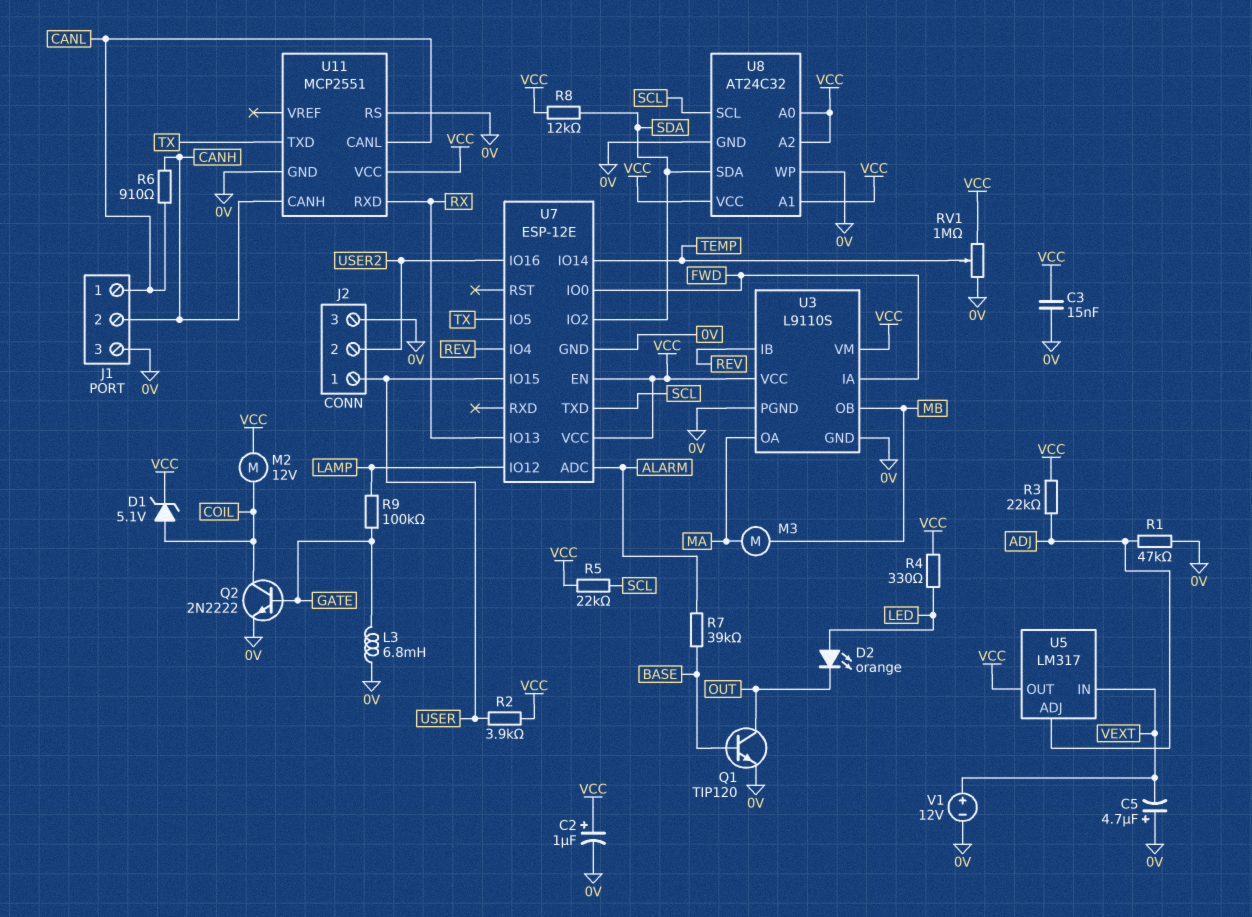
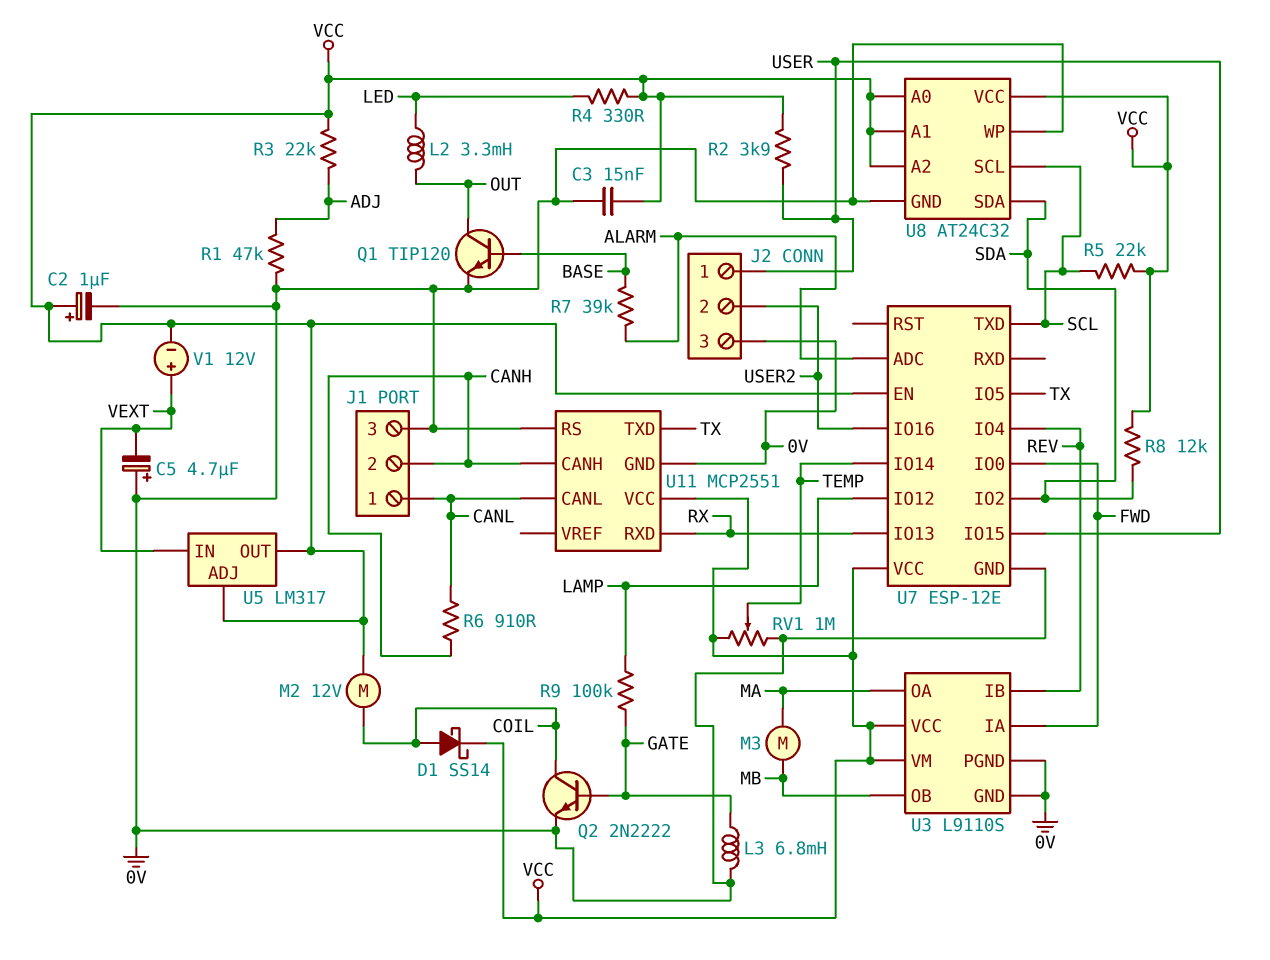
D1: zener 5.1V (A COIL, K VCC) -> schottky SS14 (A COIL, K VCC)
D2: LED orange (A LED, K OUT) -> none
L2: none -> 3.3mH (LED, OUT)
U5 pin ADJ: ADJ -> VCC
V1: 12V (plus VEXT, minus 0V) -> 12V (plus VEXT, minus VCC)

